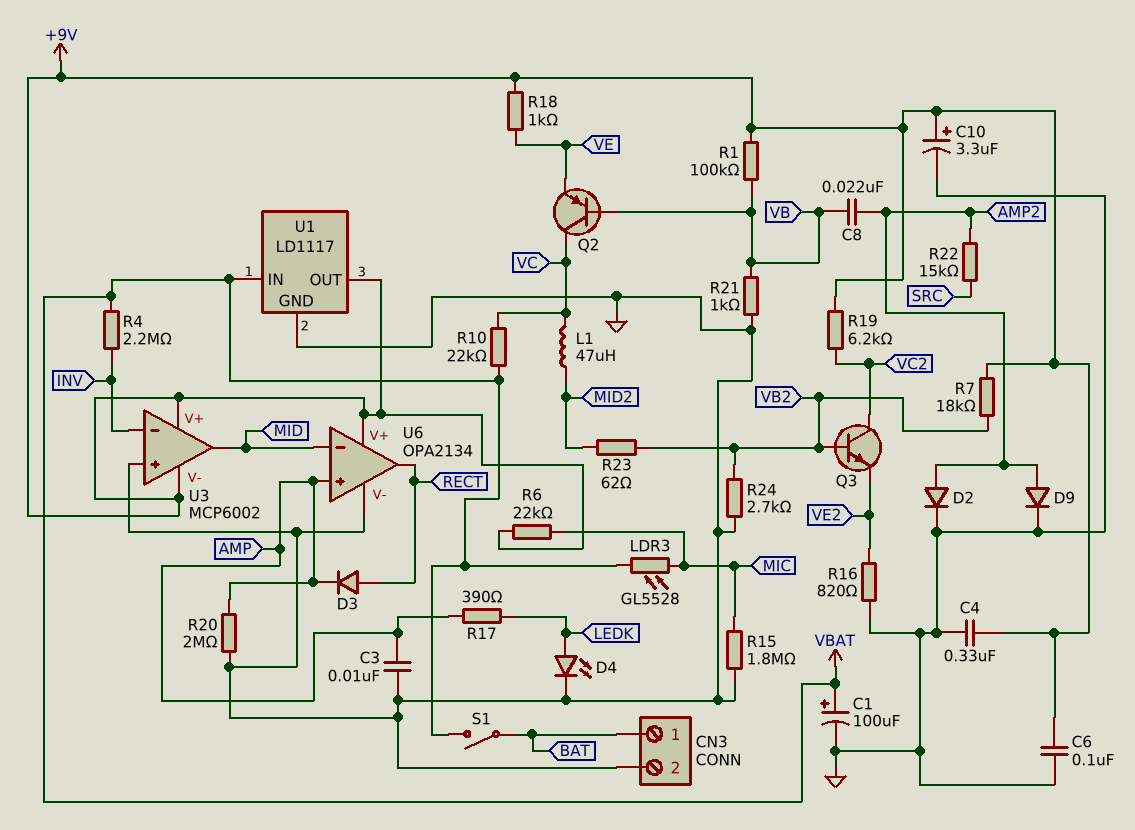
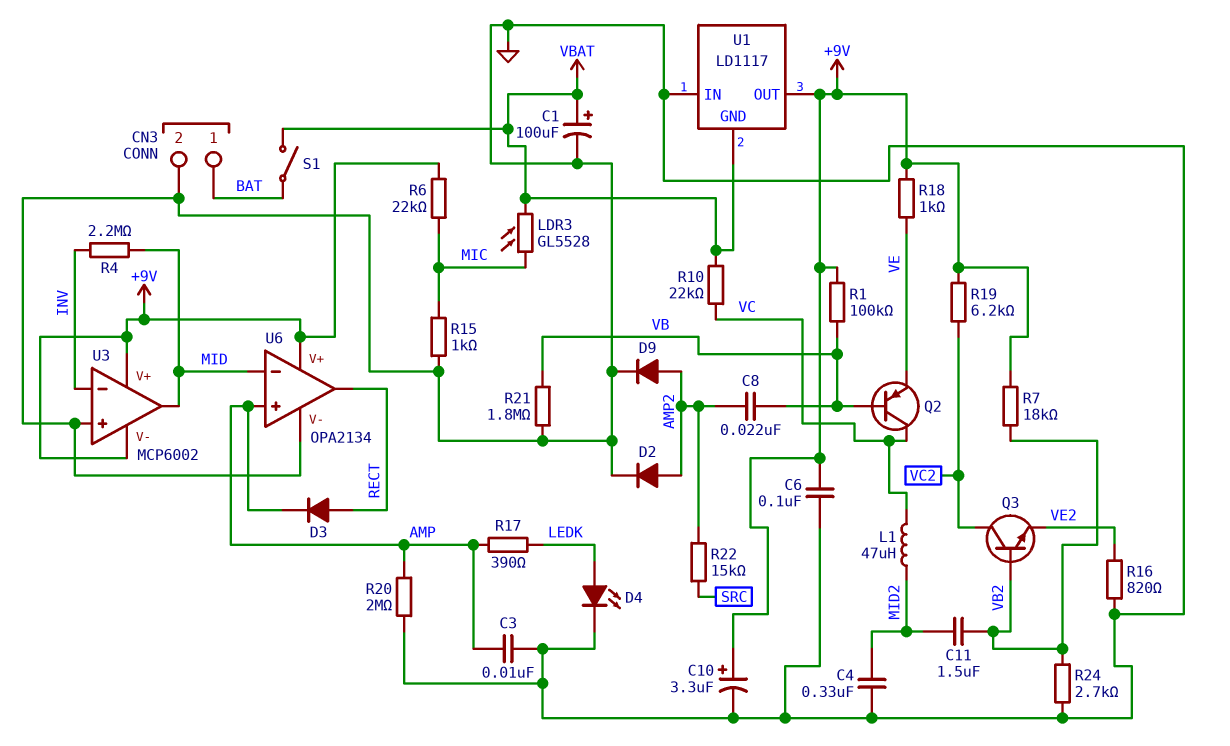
C4: 330nF (+9V, GND) -> 330nF (GND, MID2)
C11: none -> 1.5uF (MID2, VB2)
R4: 2.2M (INV, VBAT) -> 2.2M (INV, MID)
R15: 1.8M (GND, MIC) -> 1k (GND, MIC)
R21: 1k (GND, VB) -> 1.8M (GND, VB)
R23: 62 (MID2, VB2) -> none
U1 pin GND: GND -> VBAT
U1 pin IN: VBAT -> GND

